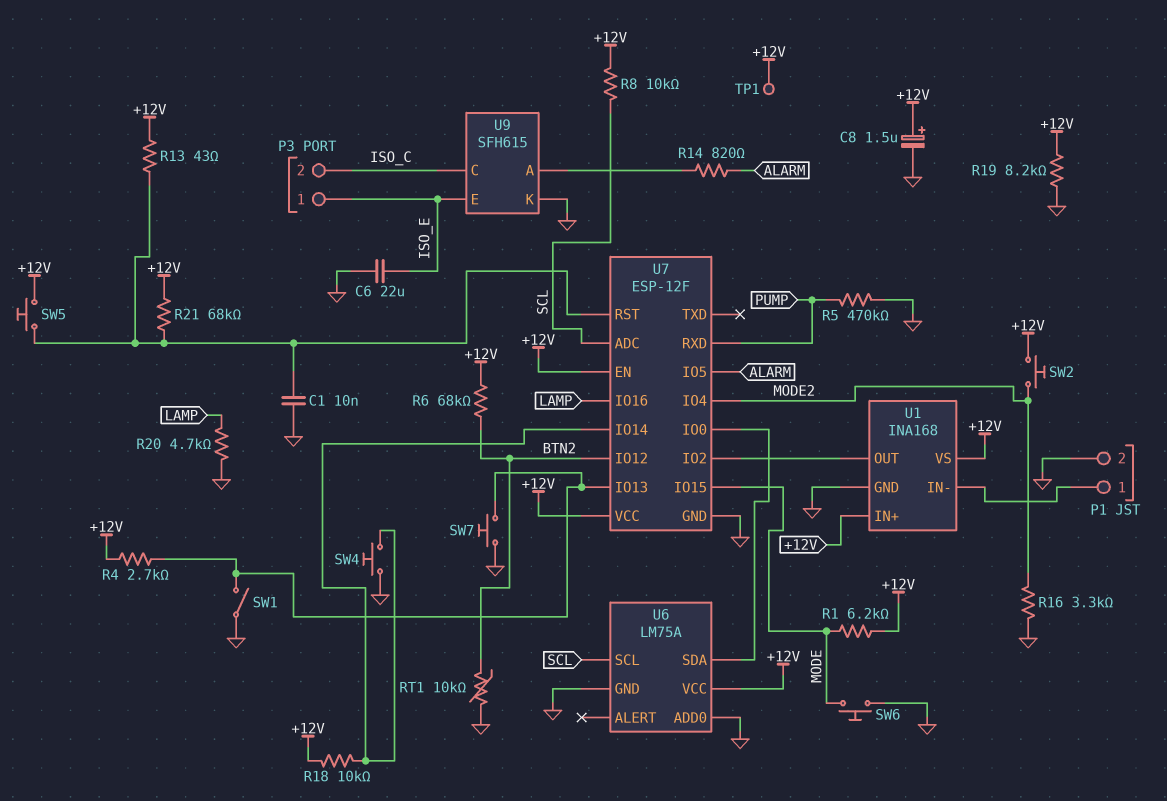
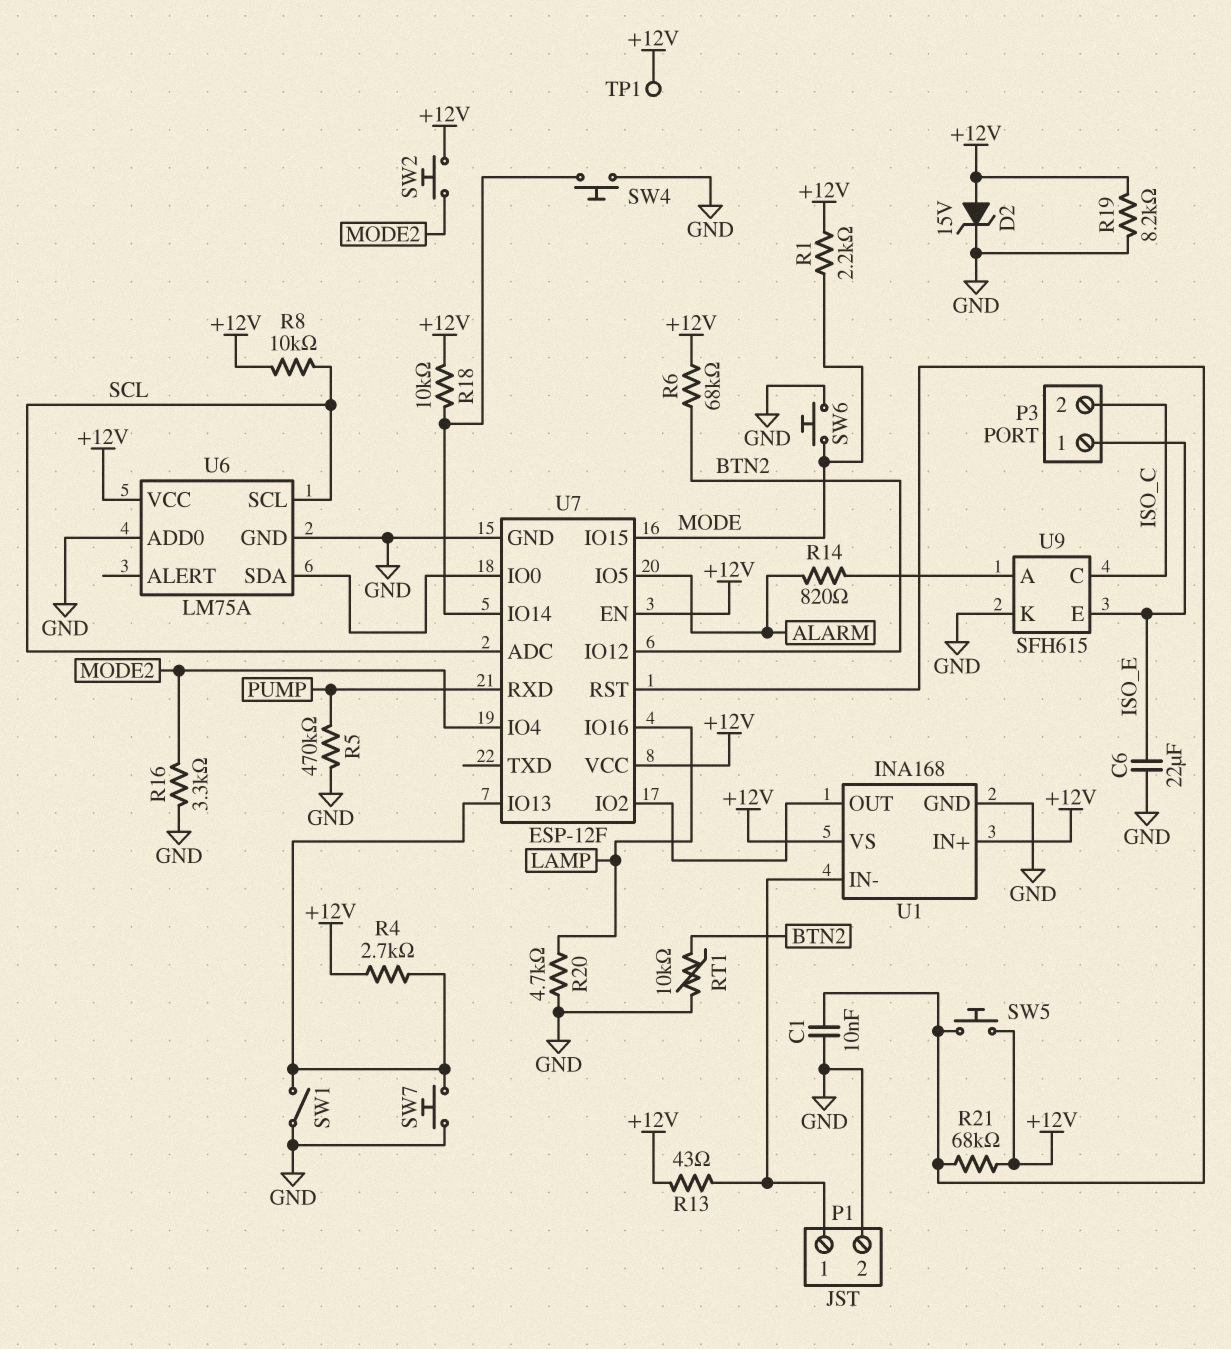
C8: 1.5uF (plus +12V, minus GND) -> none
D2: none -> zener 15V (A +12V, K GND)
R1: 6.2k (+12V, MODE) -> 2.2k (+12V, MODE)
R13: 43 (+12V, U7/RST) -> 43 (+12V, P1/1)

